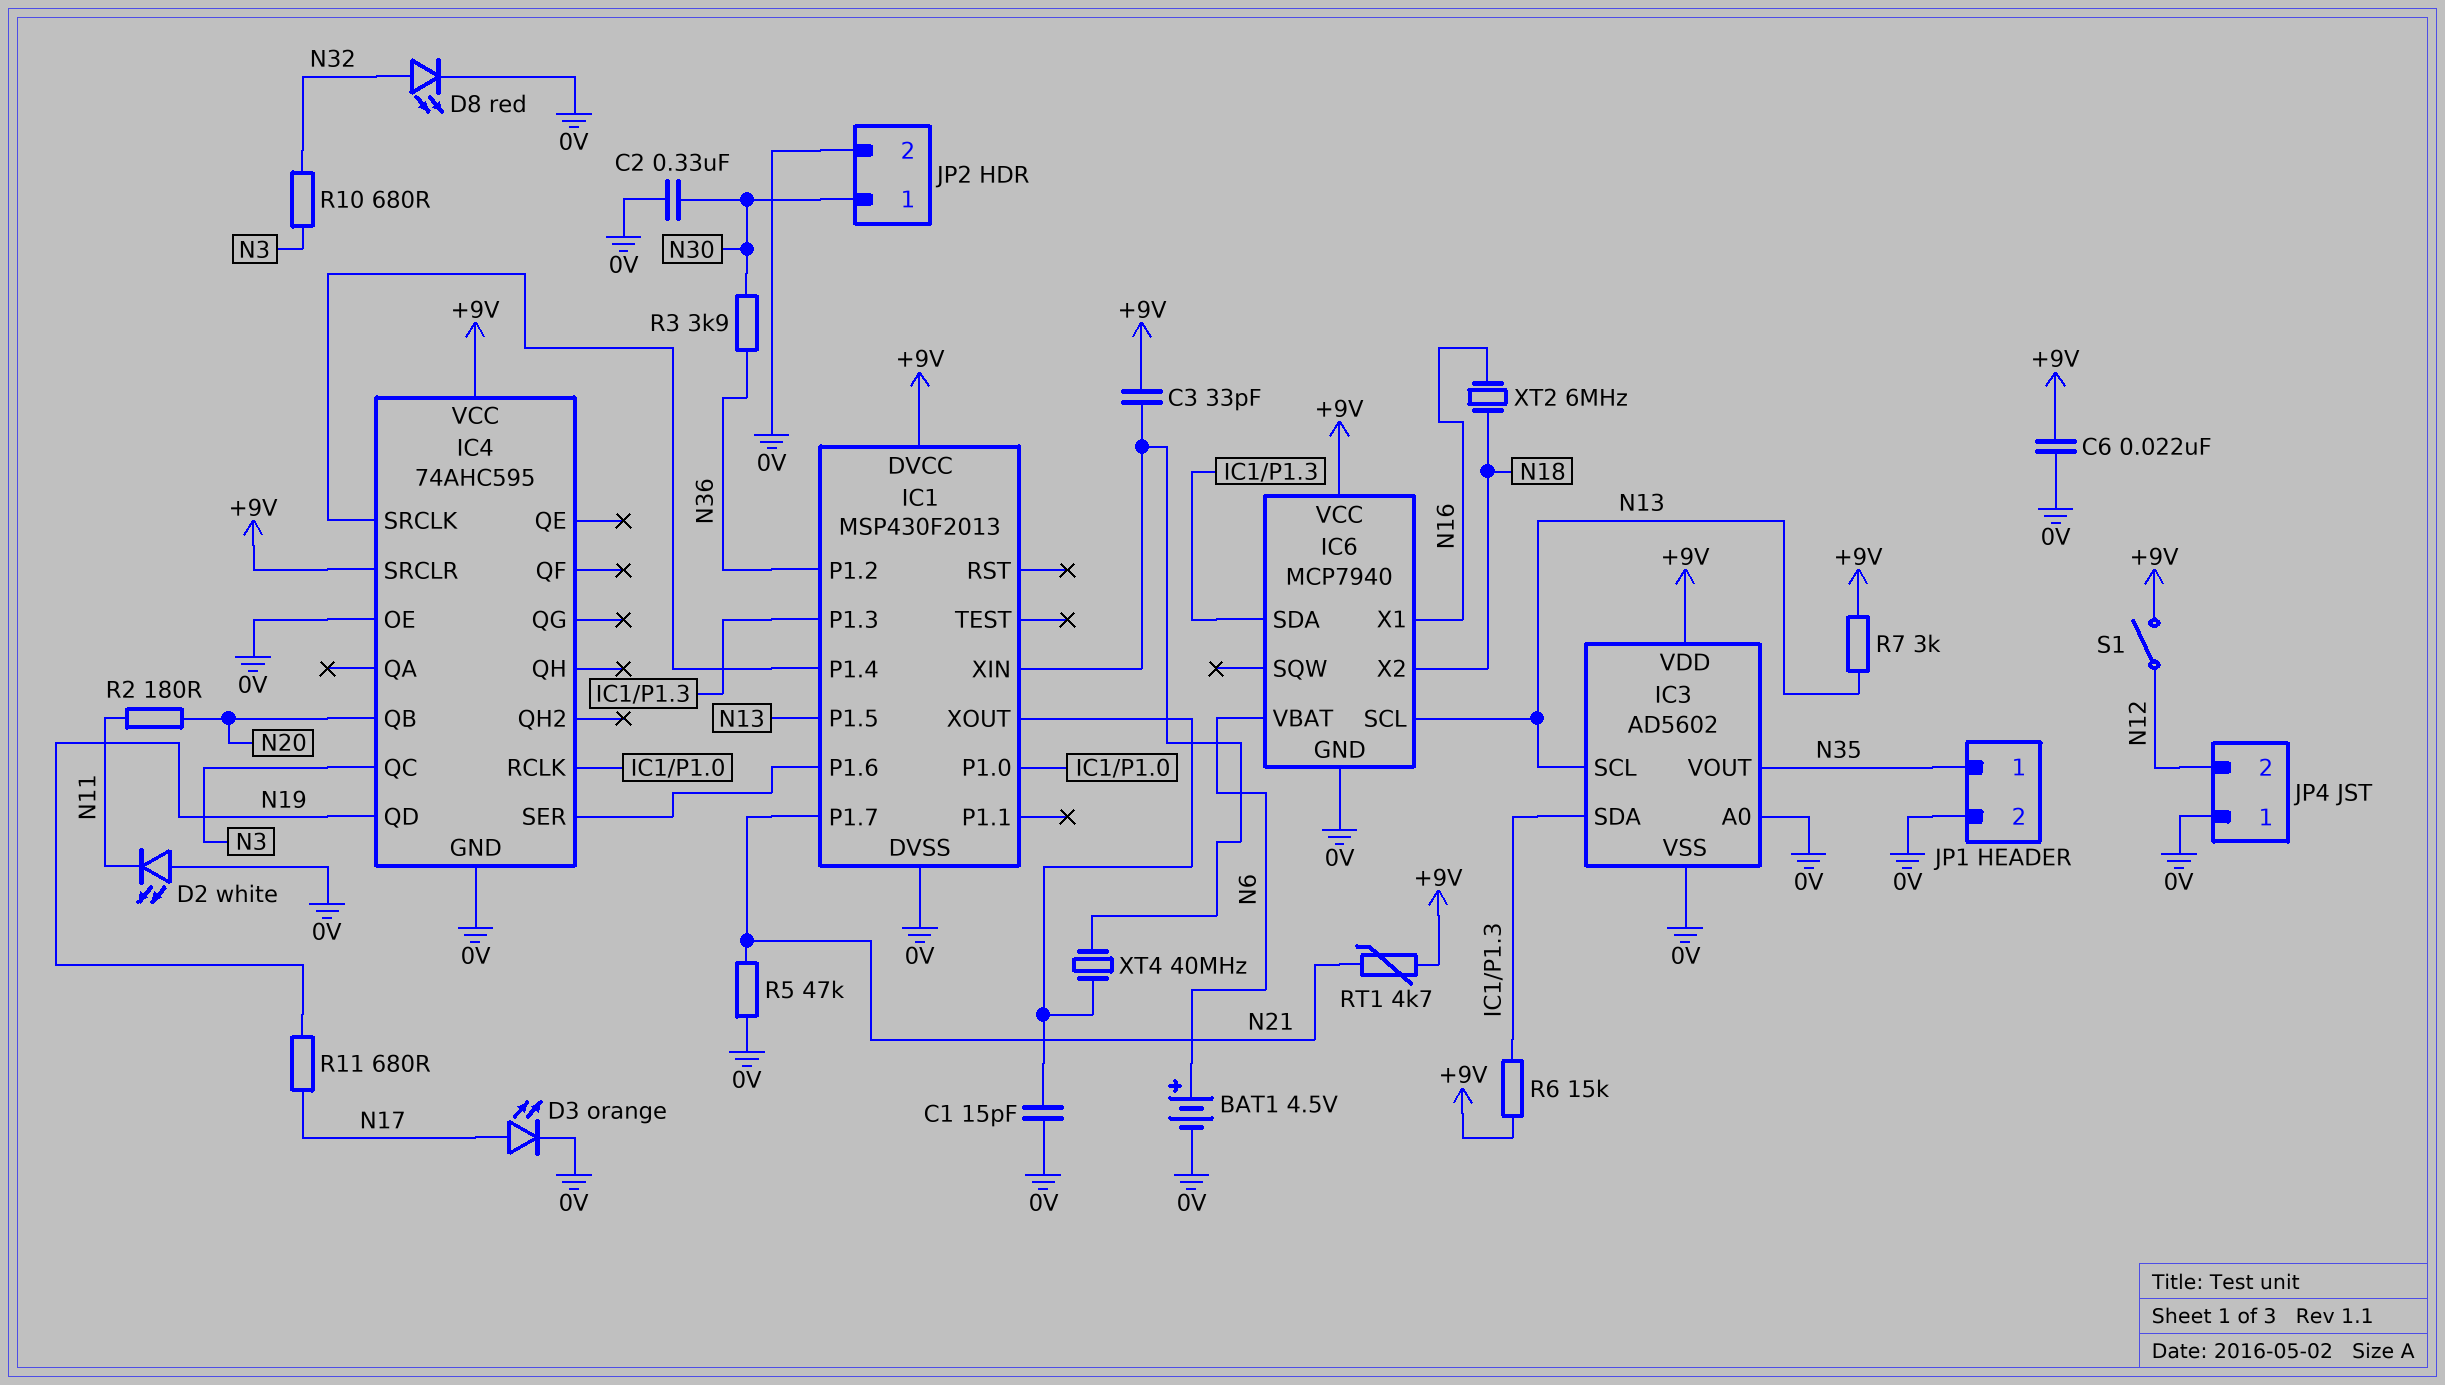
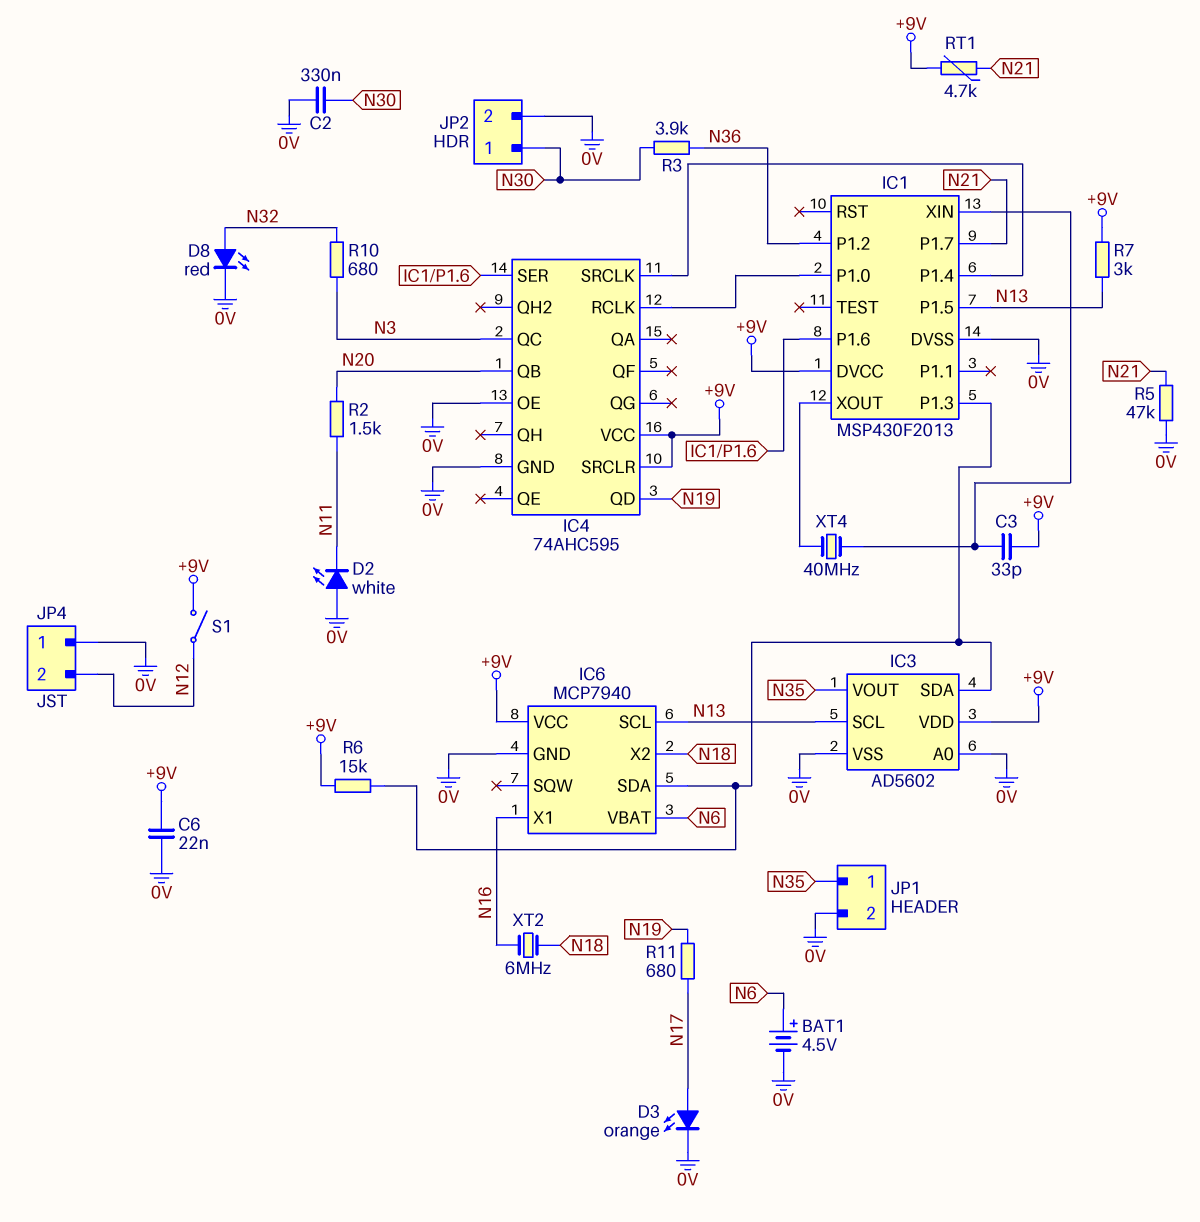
C1: 15pF (0V, IC1/XOUT) -> none
R2: 180 (N11, N20) -> 1.5k (N11, N20)

